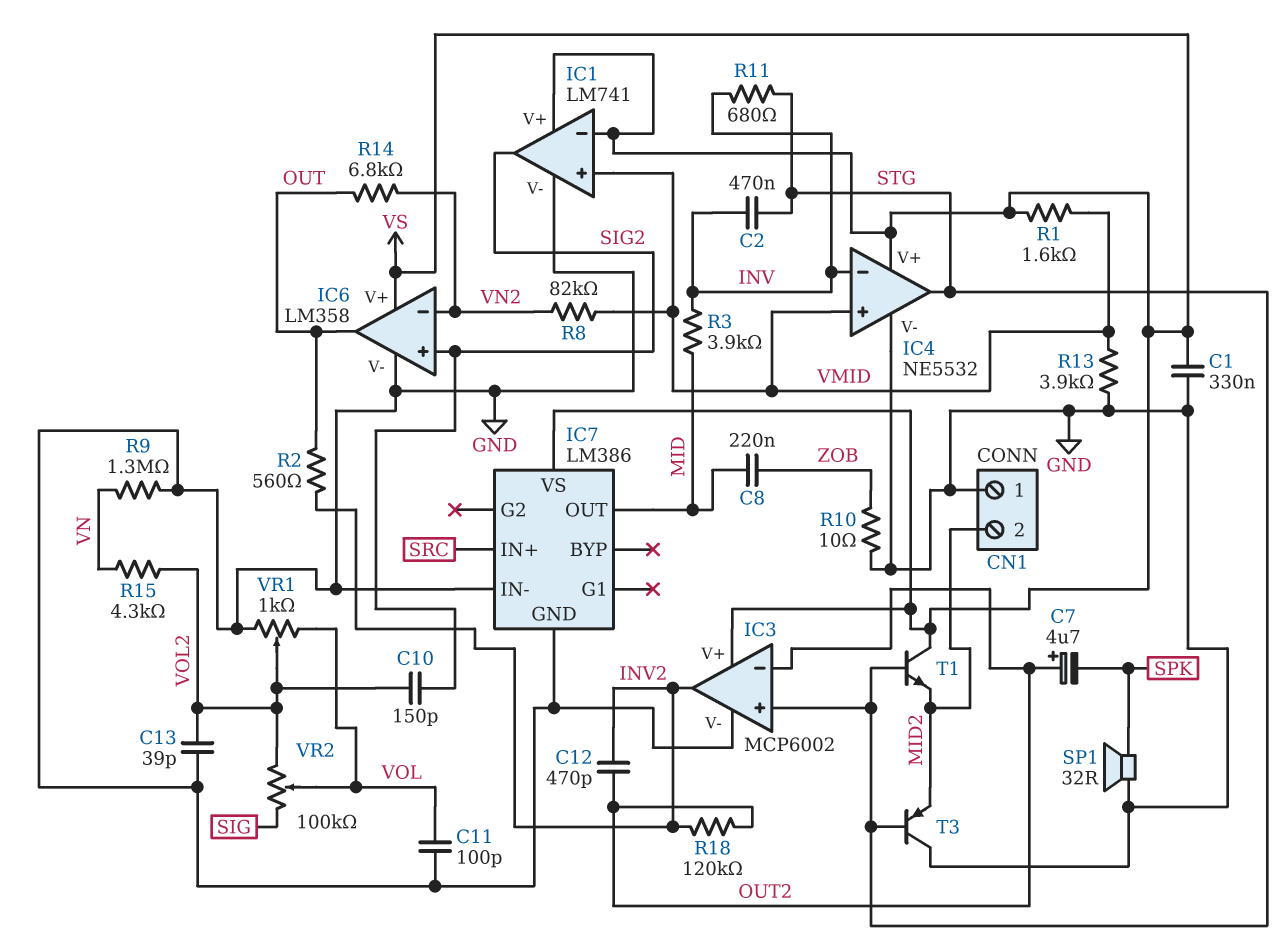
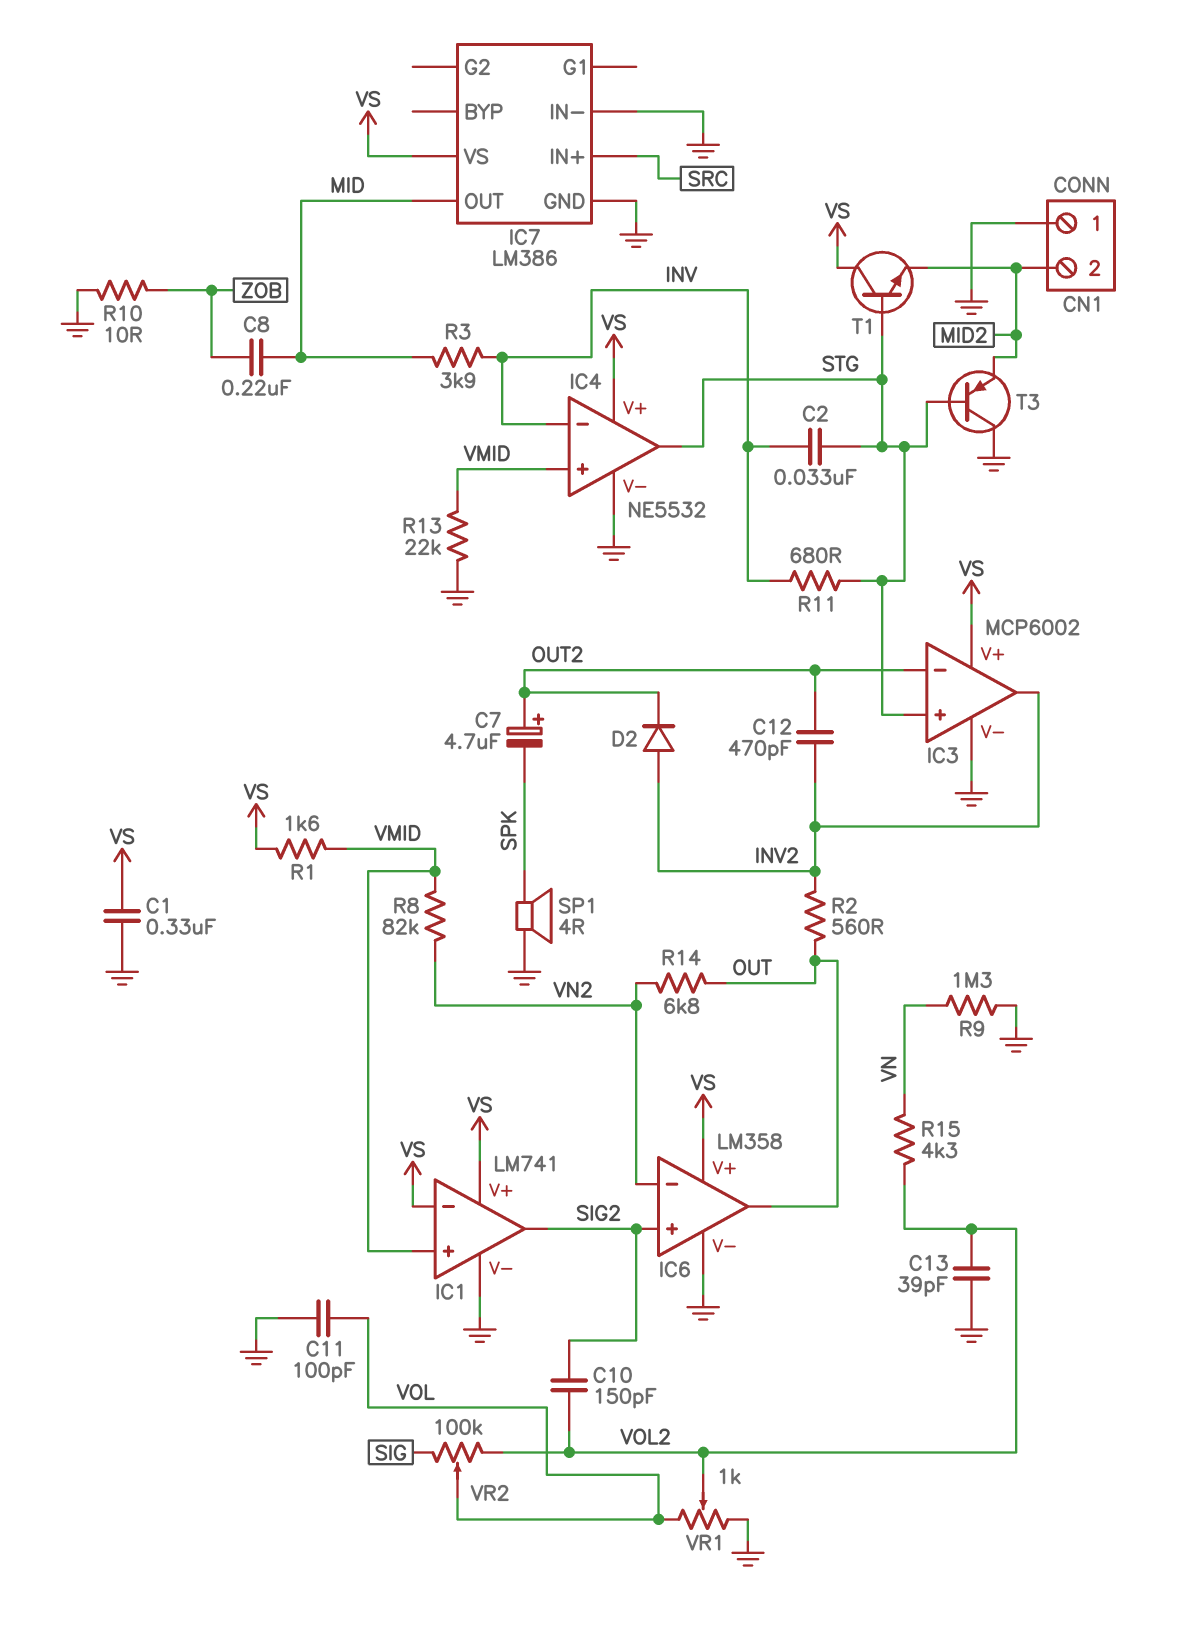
C2: 470nF (INV, STG) -> 33nF (INV, STG)
D2: none -> diode (A INV2, K OUT2)
R13: 3.9k (GND, VMID) -> 22k (GND, VMID)
R18: 120k (INV2, OUT2) -> none
SP1: speaker 32R (GND, SPK) -> speaker 4R (GND, SPK)

